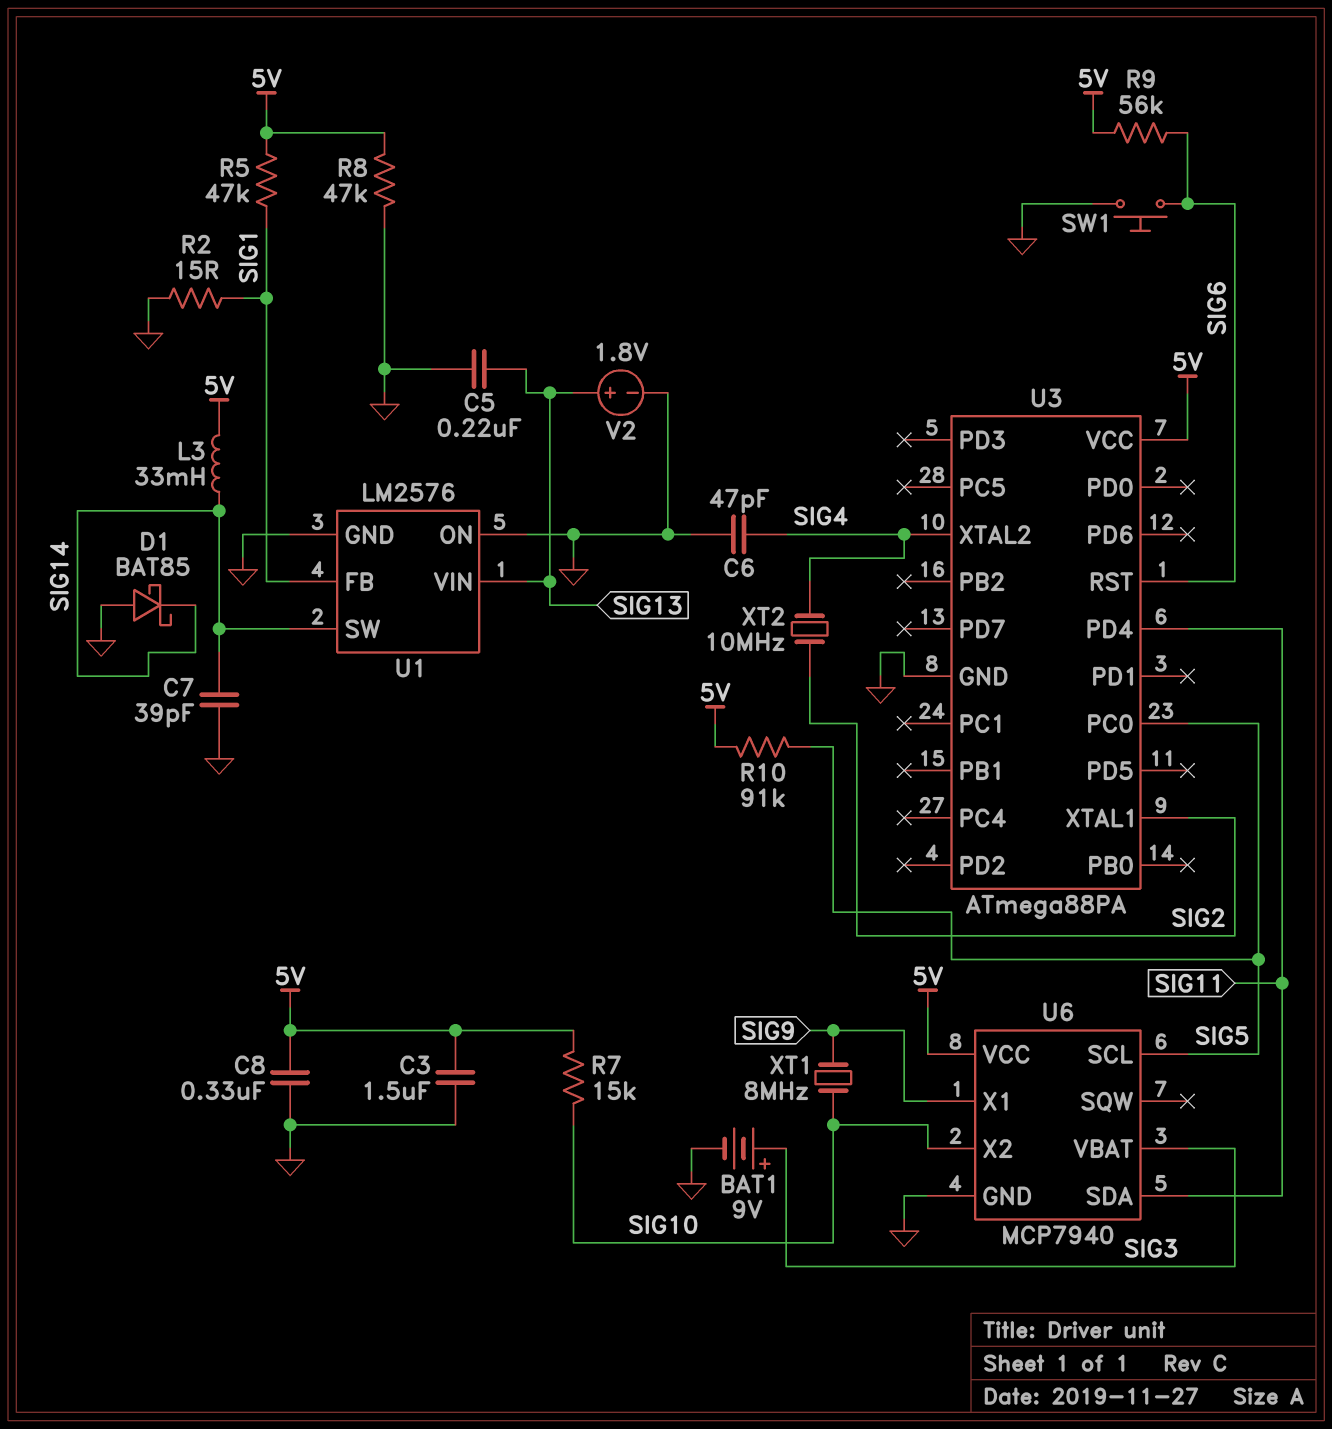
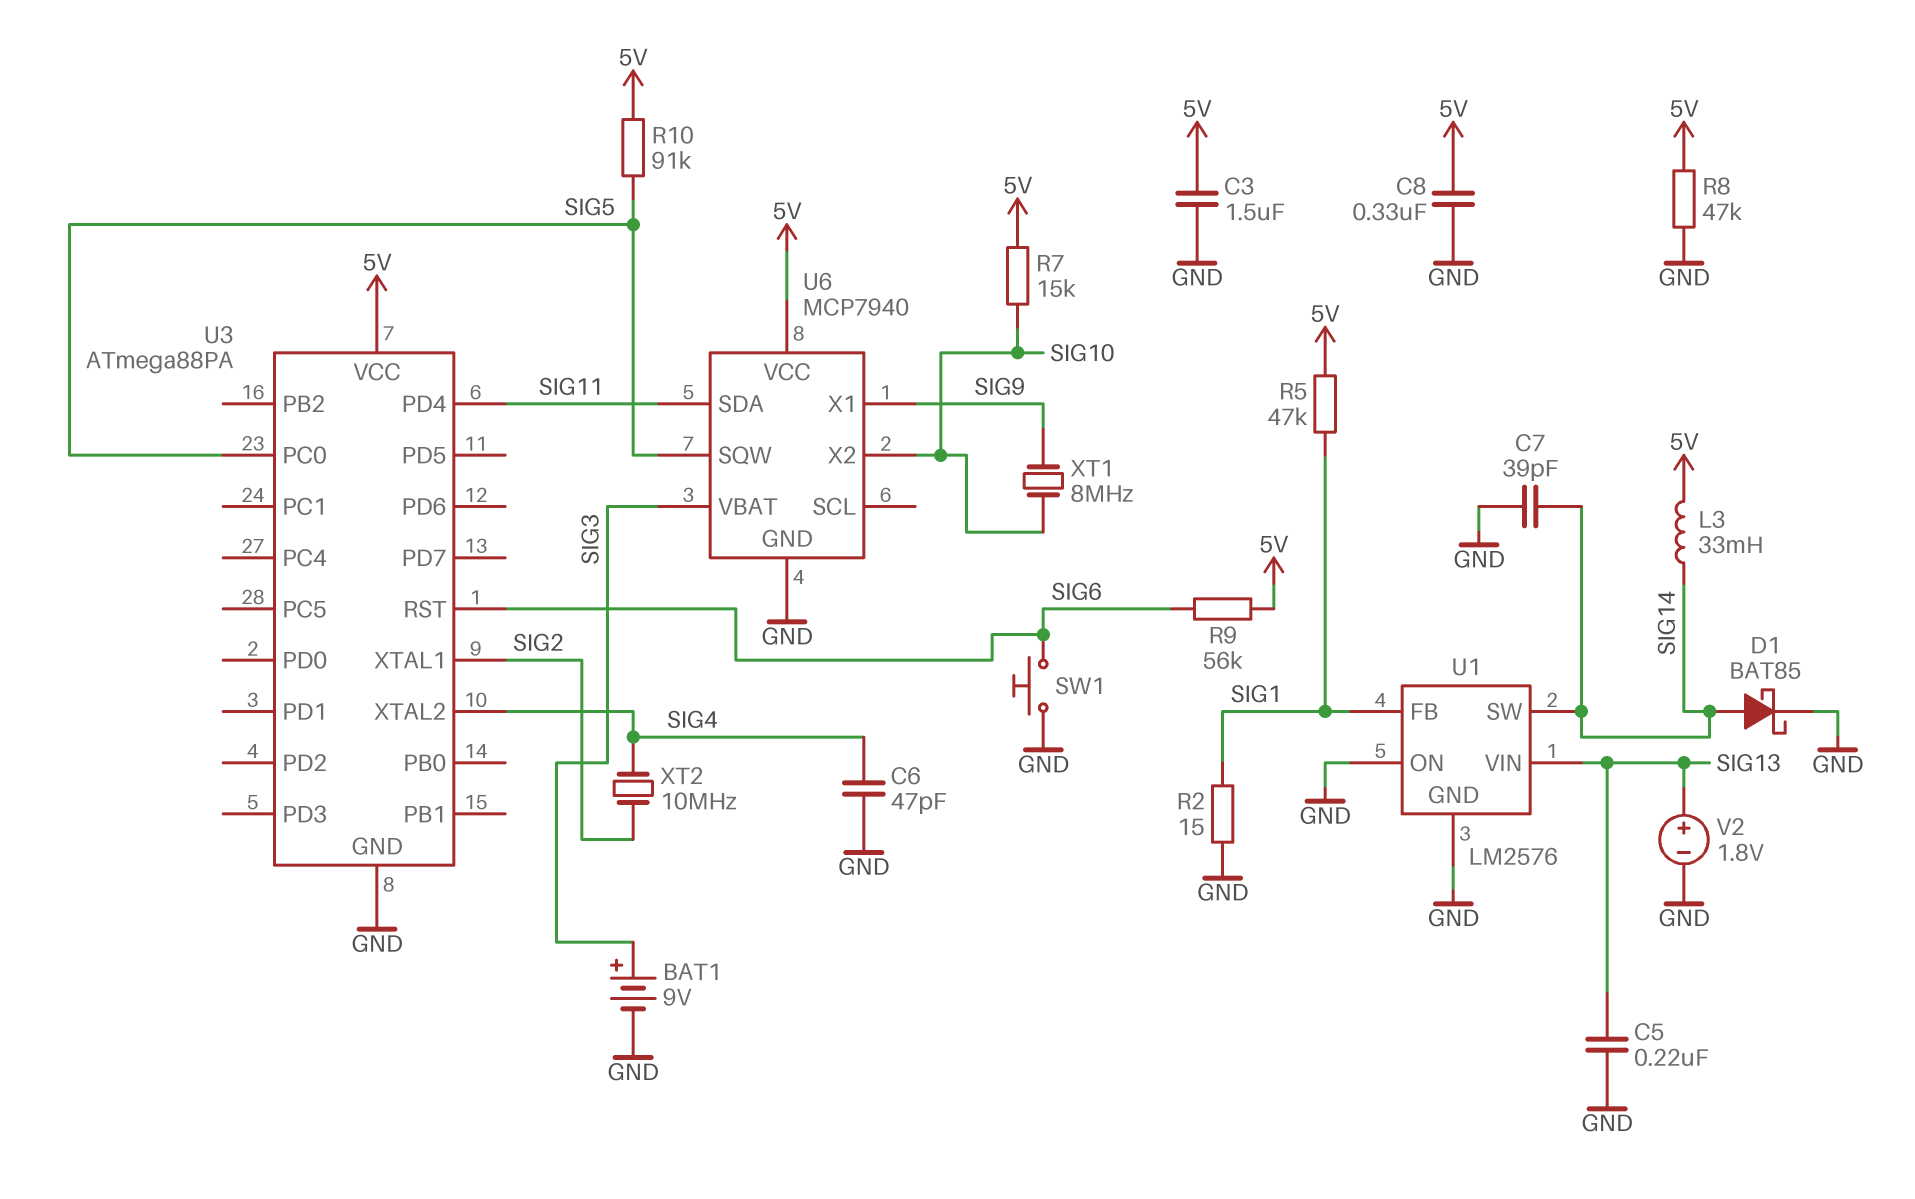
D1: schottky BAT85 (A GND, K SIG14) -> schottky BAT85 (A SIG14, K GND)
U6 pin SCL: SIG5 -> none
U6 pin SQW: none -> SIG5

